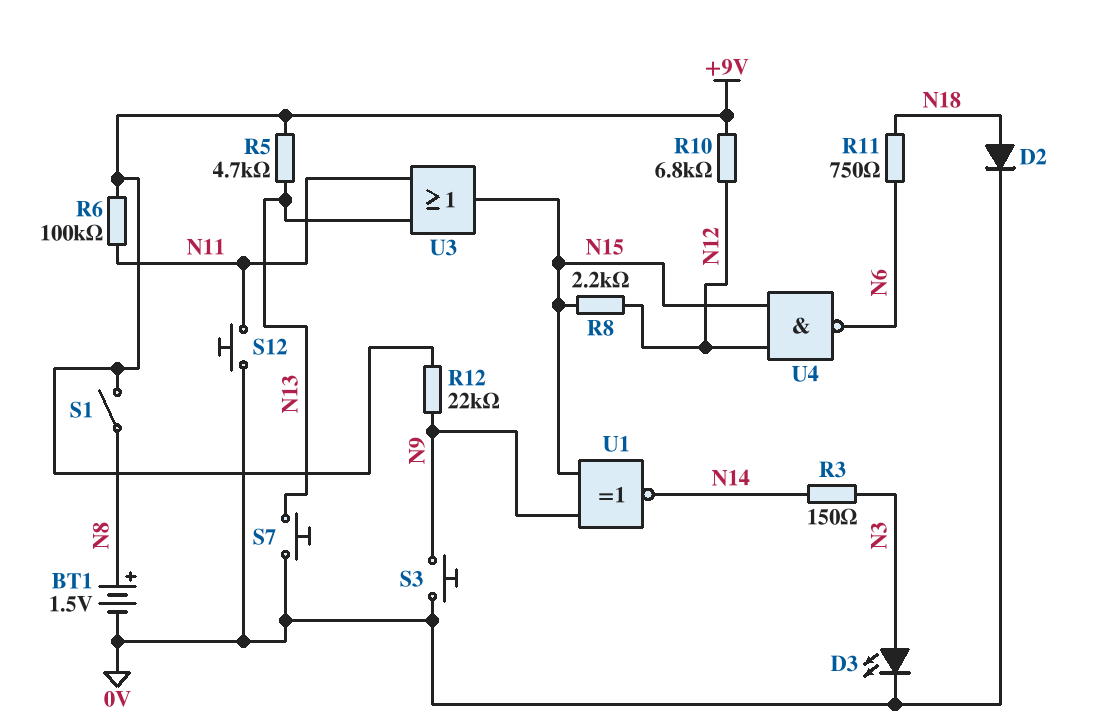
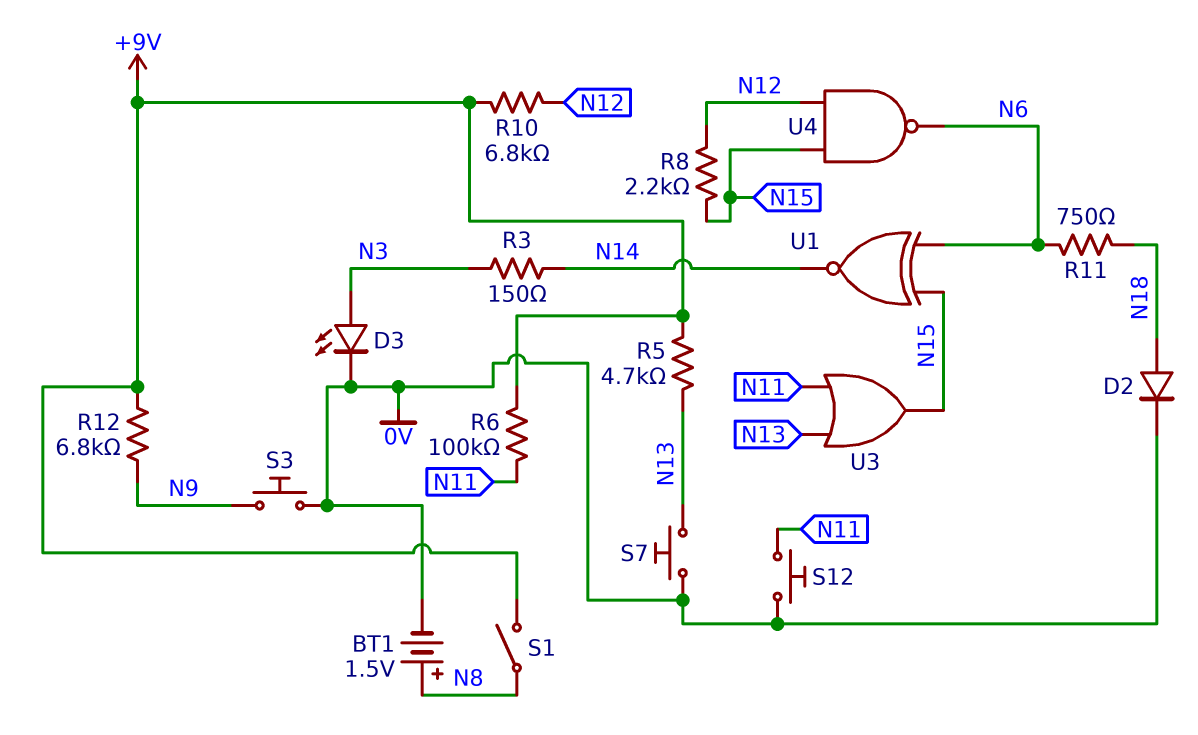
R12: 22k (+9V, N9) -> 6.8k (+9V, N9)
U1: XNOR (in N9, in N15, out N14) -> XNOR (in N6, in N15, out N14)

